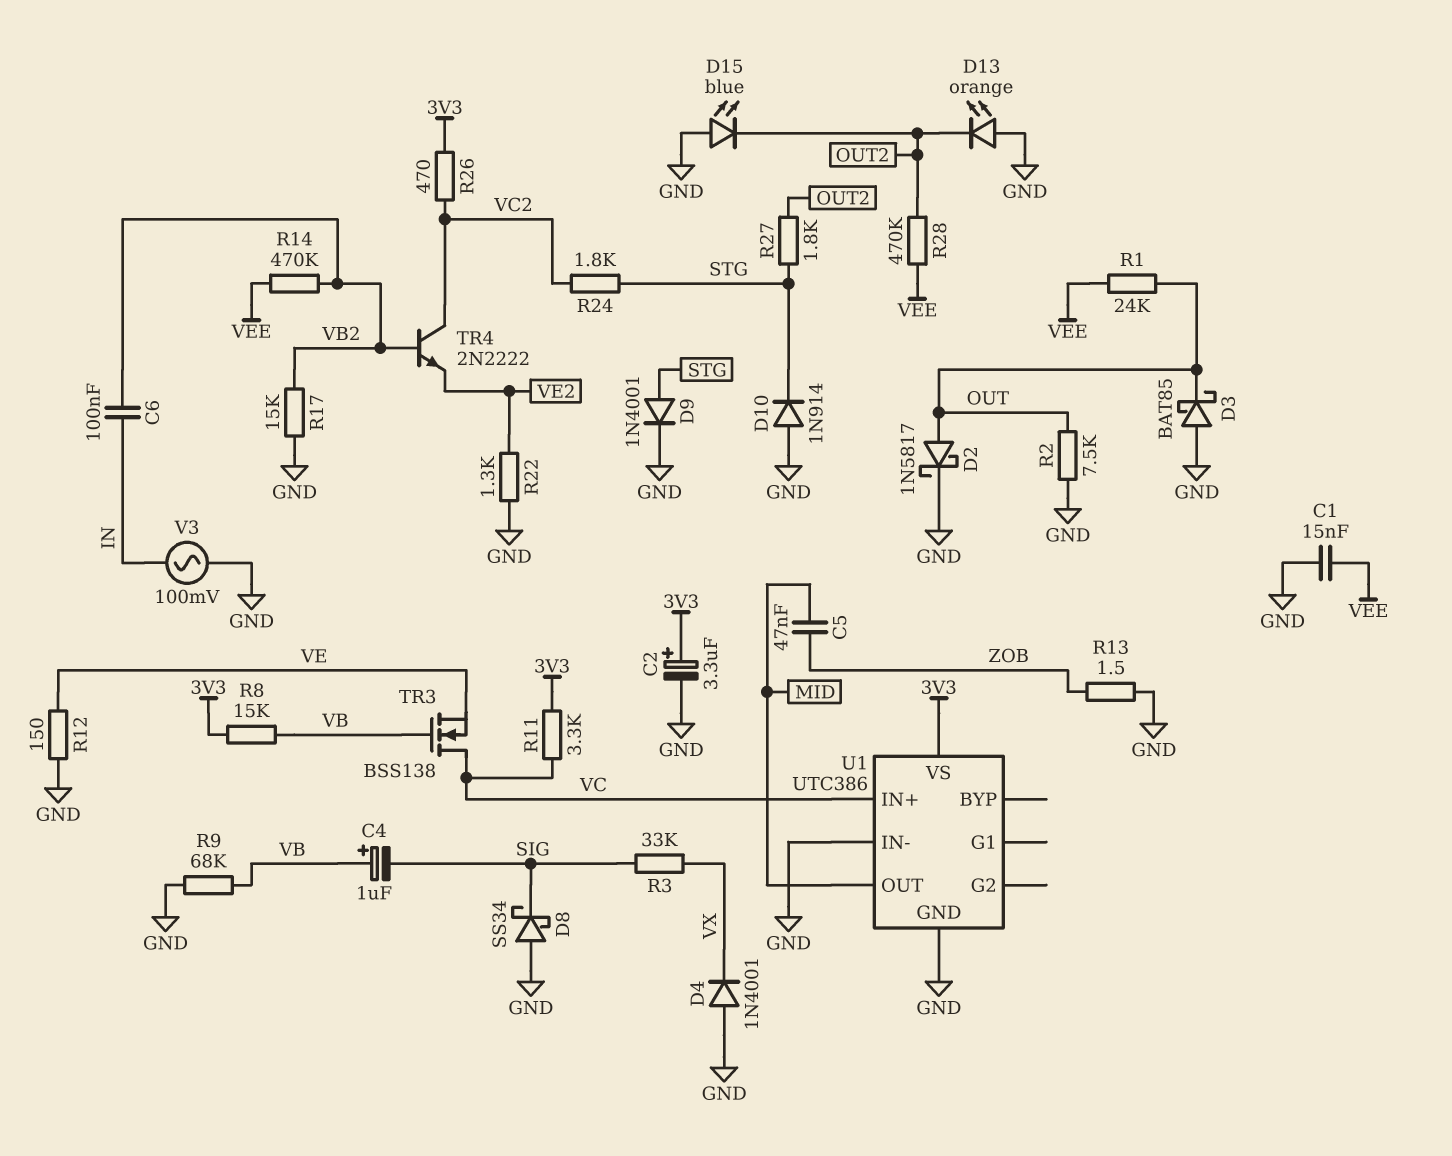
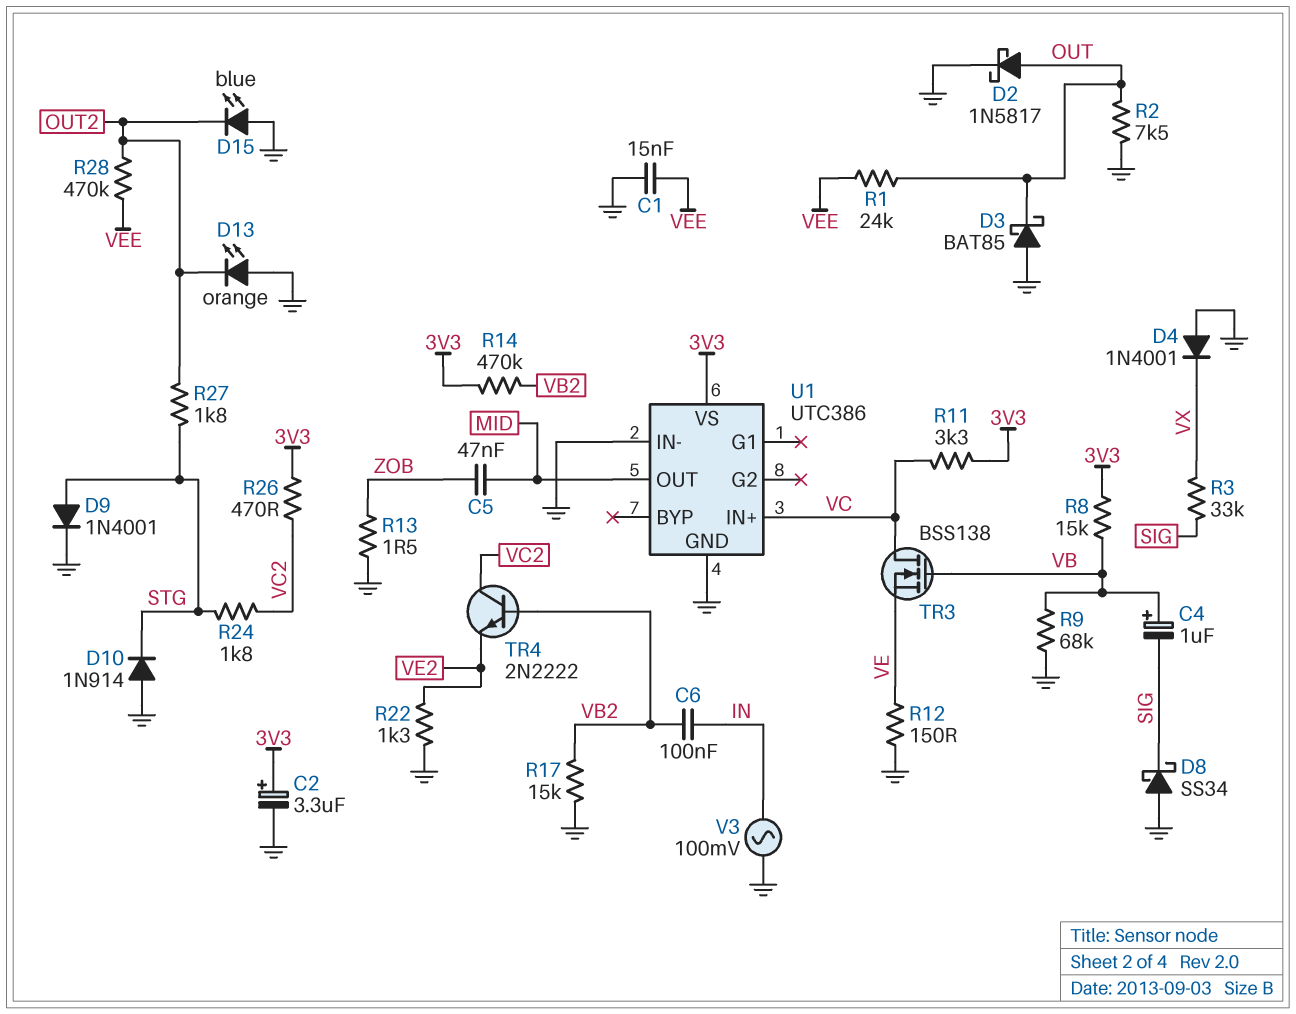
R14: 470k (VB2, VEE) -> 470k (3V3, VB2)

